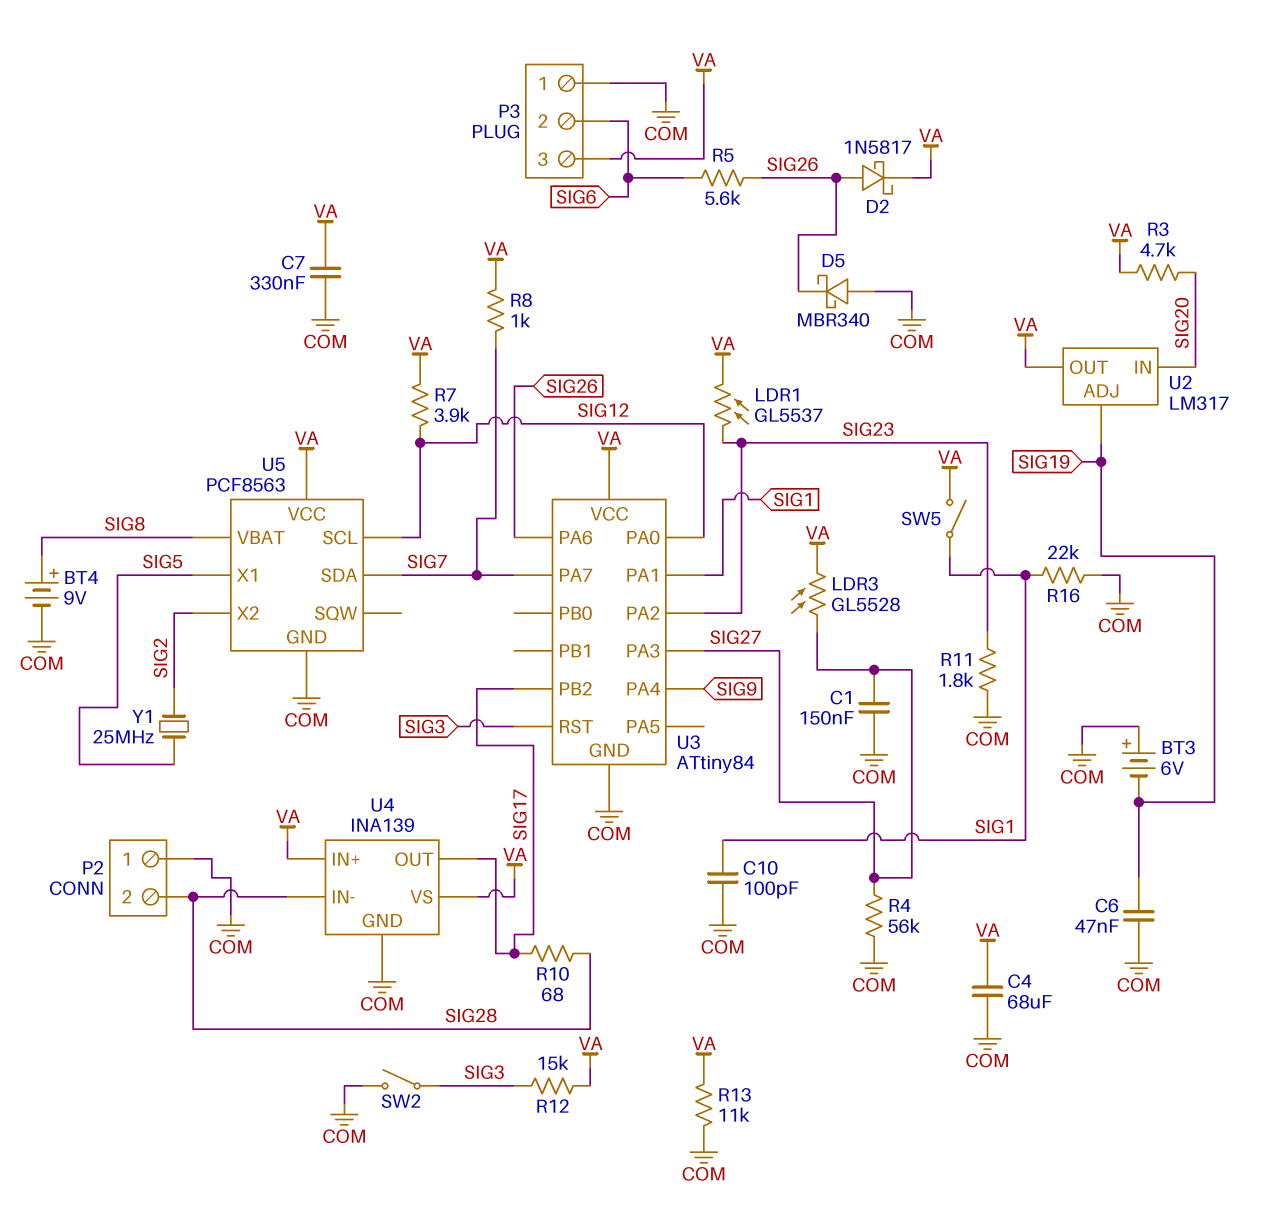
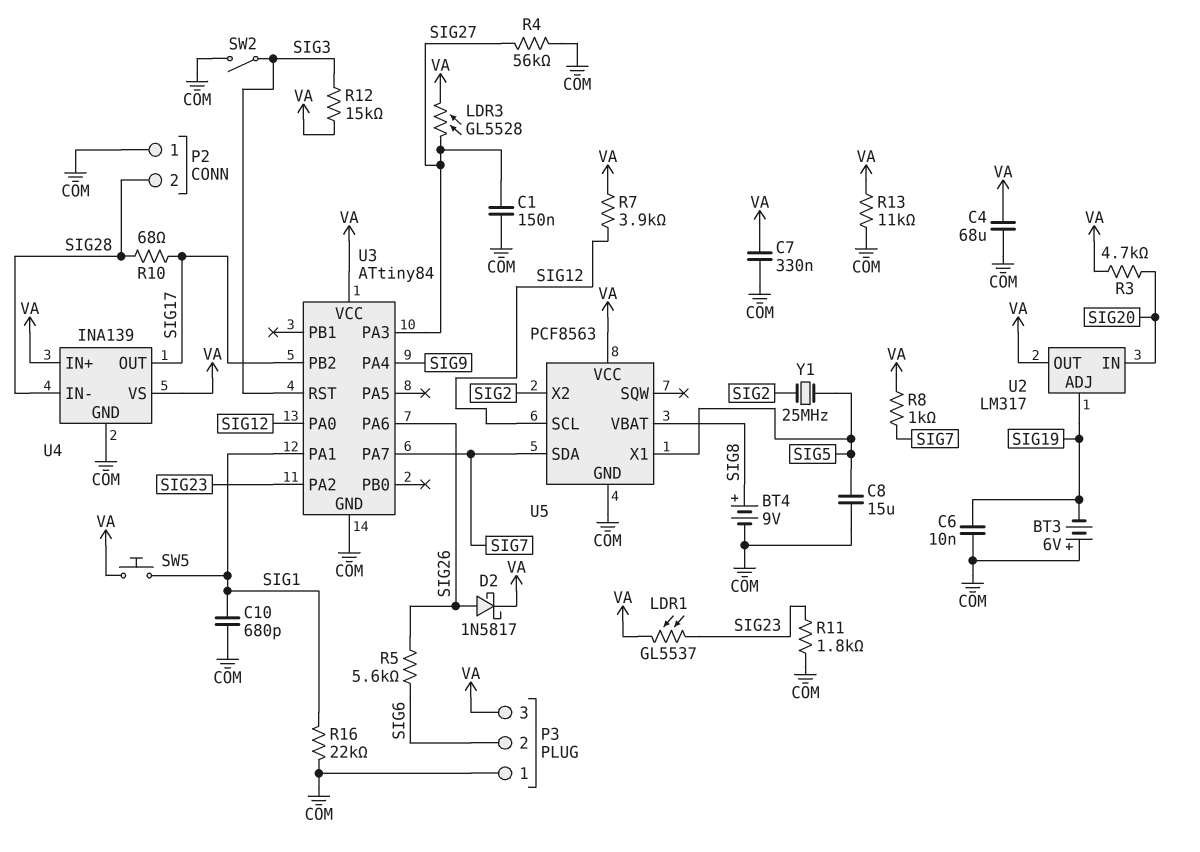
C6: 47nF (COM, SIG19) -> 10nF (COM, SIG19)
C8: none -> 15uF (COM, SIG5)
C10: 100pF (COM, SIG1) -> 680pF (COM, SIG1)
D5: schottky MBR340 (A COM, K SIG26) -> none
SW5: switch (SIG1, VA) -> button (SIG1, VA)

